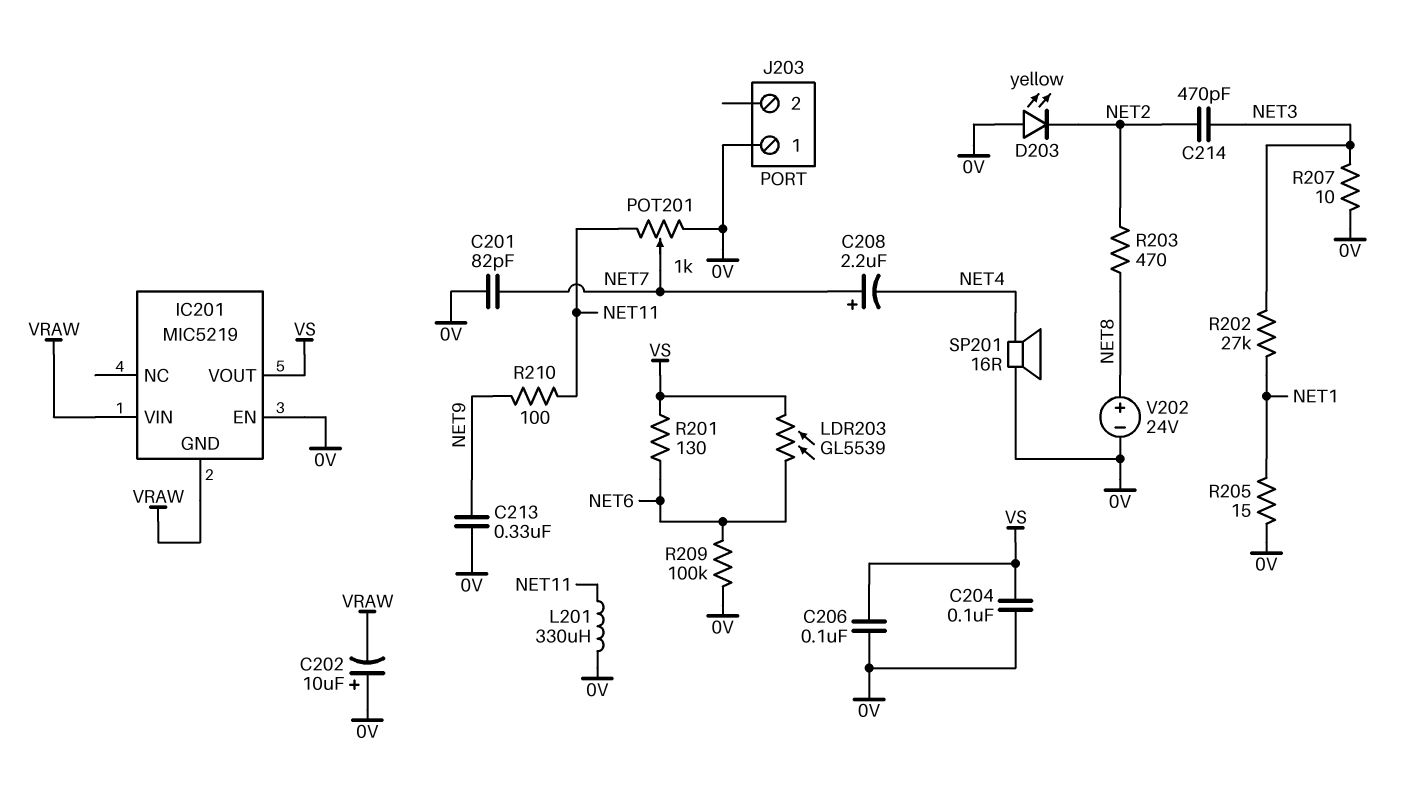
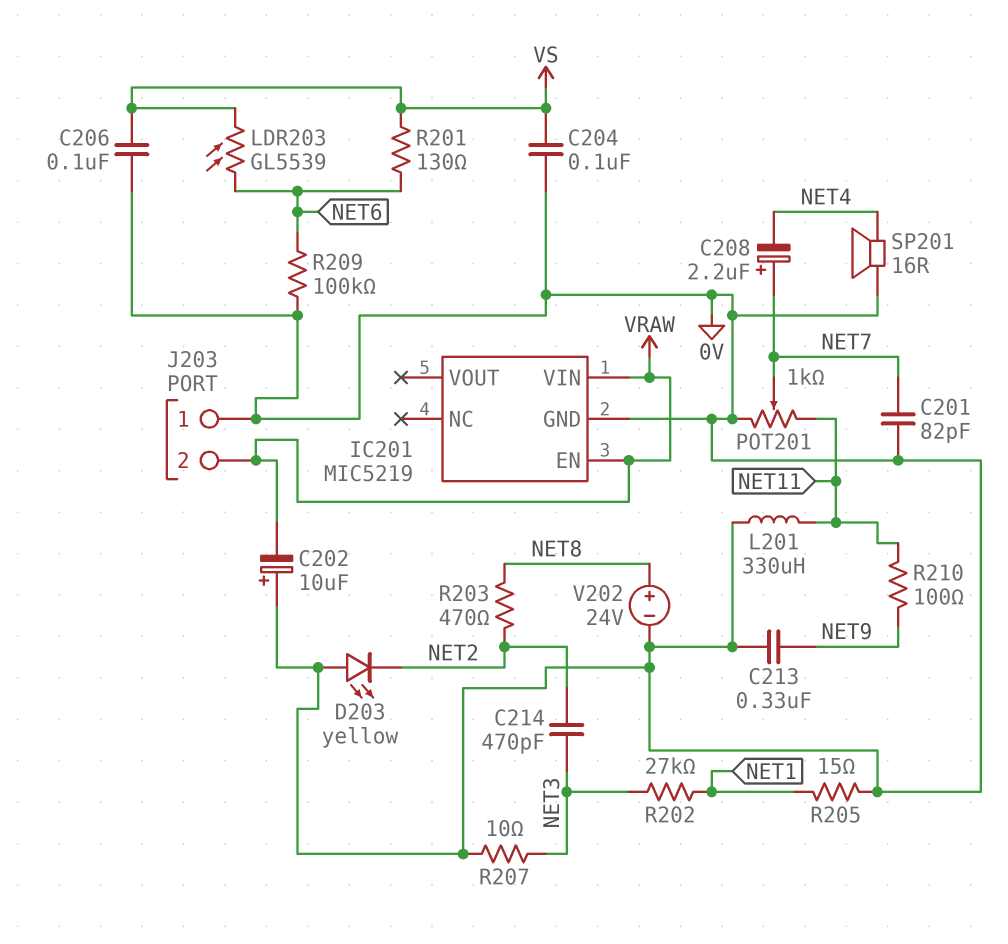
IC201 pin EN: 0V -> VRAW
IC201 pin GND: VRAW -> 0V
IC201 pin VOUT: VS -> none
J203 pin 2: none -> VRAW

